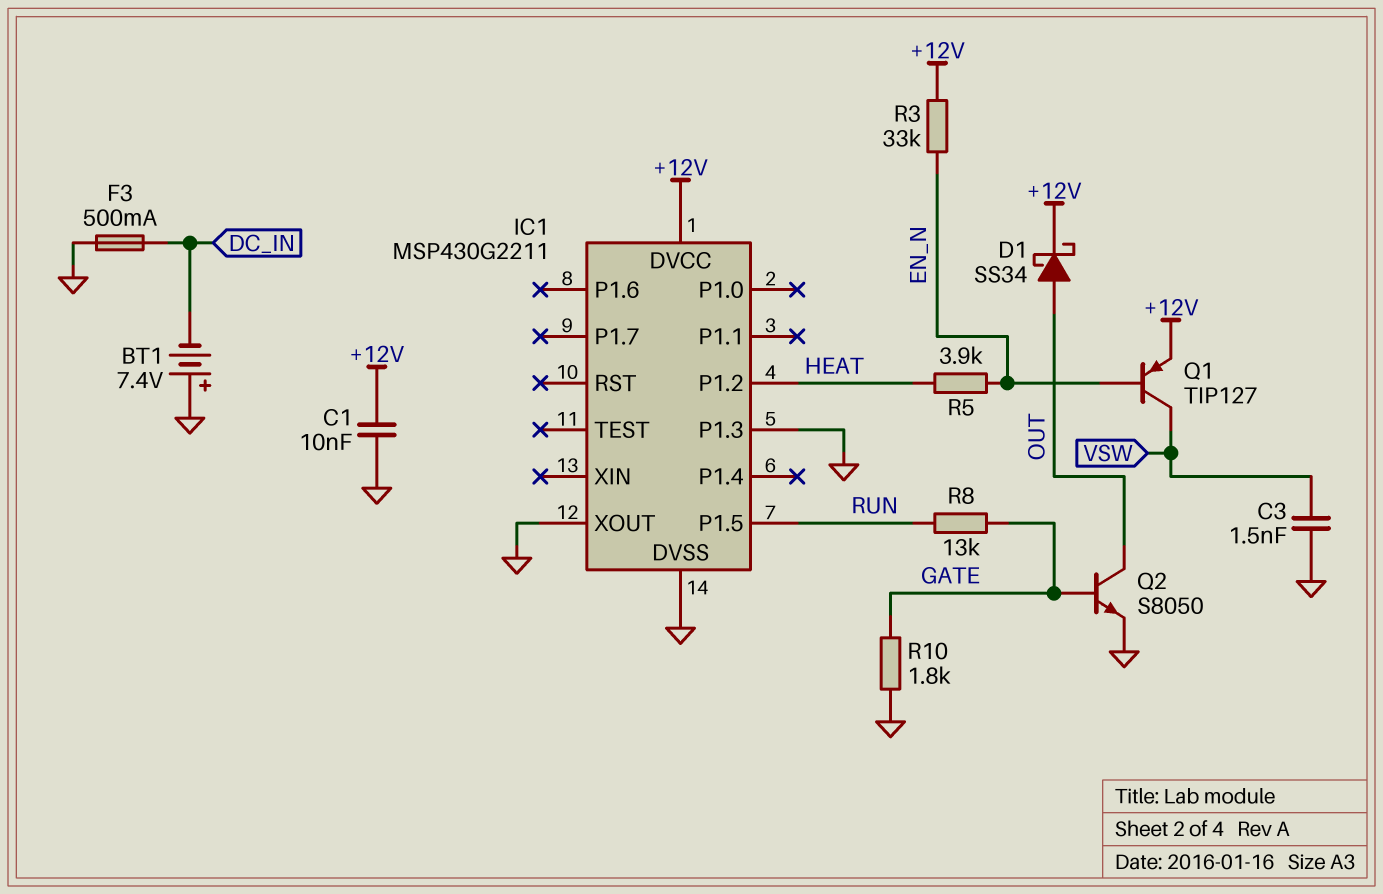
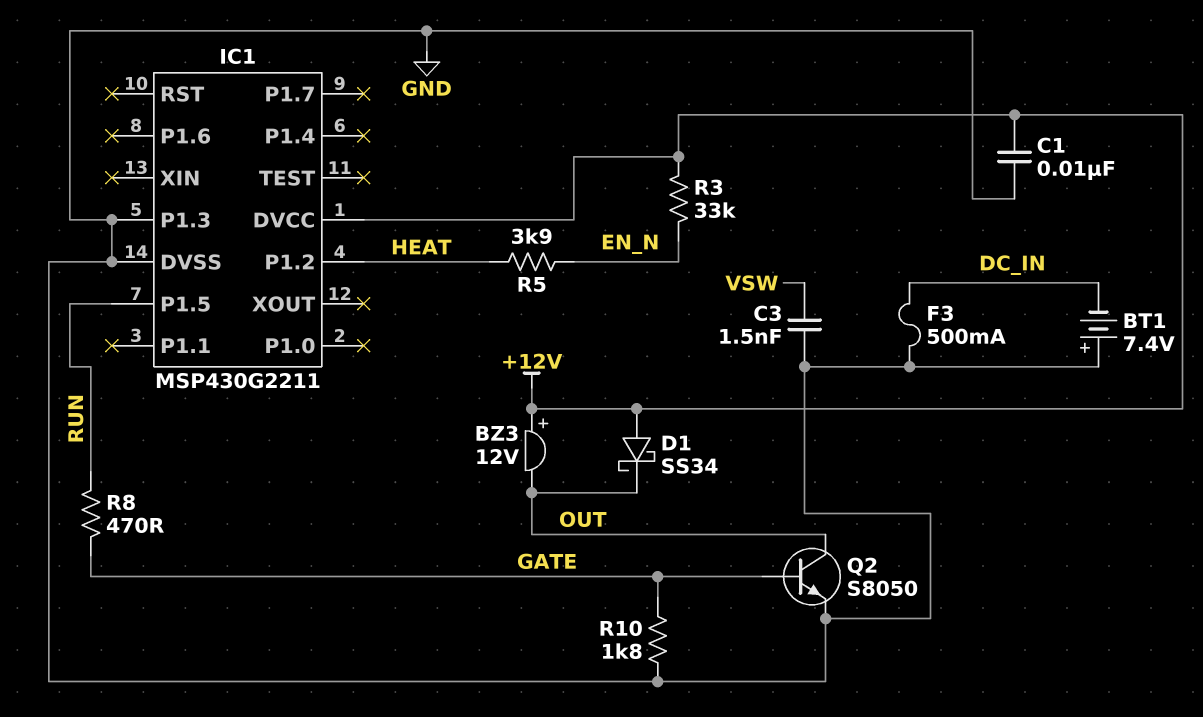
BZ3: none -> buzzer 12V (plus +12V, minus OUT)
D1: schottky SS34 (A OUT, K +12V) -> schottky SS34 (A +12V, K OUT)
IC1 pin XOUT: GND -> none
Q1: PNP TIP127 (B EN_N, C VSW, E +12V) -> none
R8: 13k (GATE, RUN) -> 470 (GATE, RUN)

